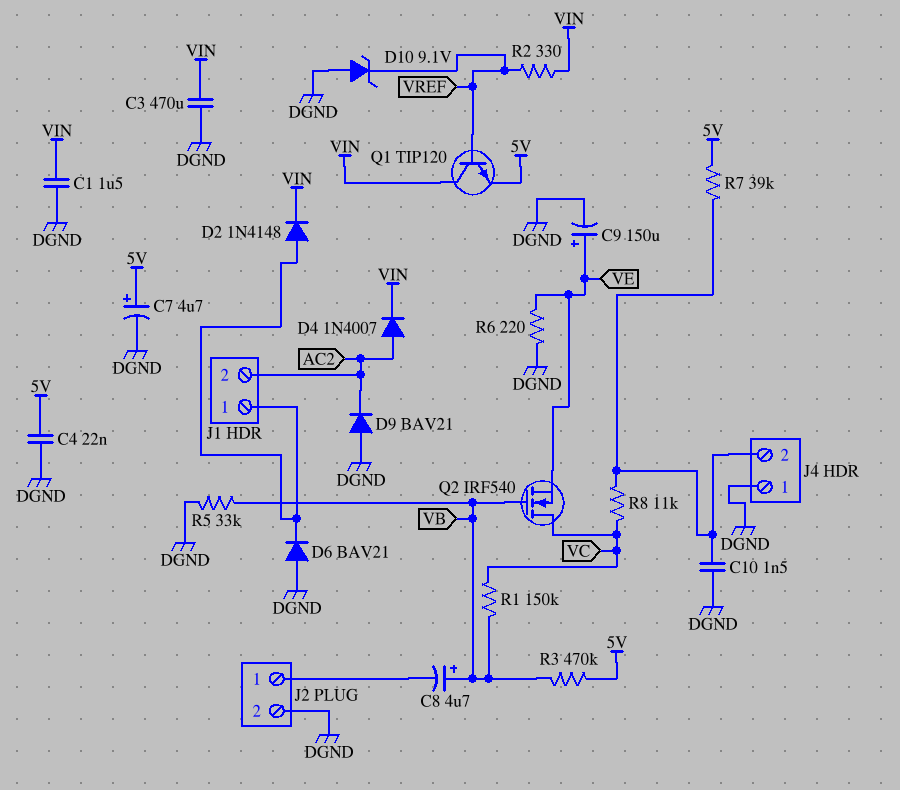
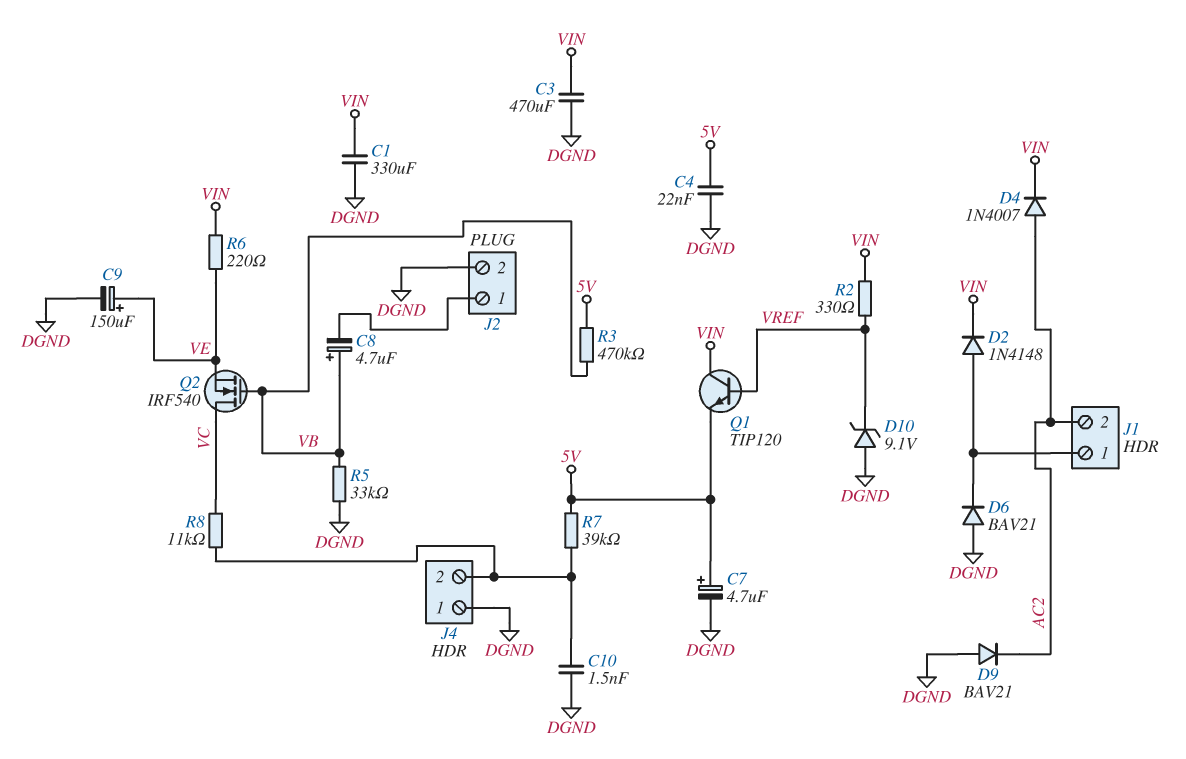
C1: 1.5uF (DGND, VIN) -> 330uF (DGND, VIN)
R1: 150k (VB, VC) -> none
R6: 220 (DGND, VE) -> 220 (VE, VIN)

